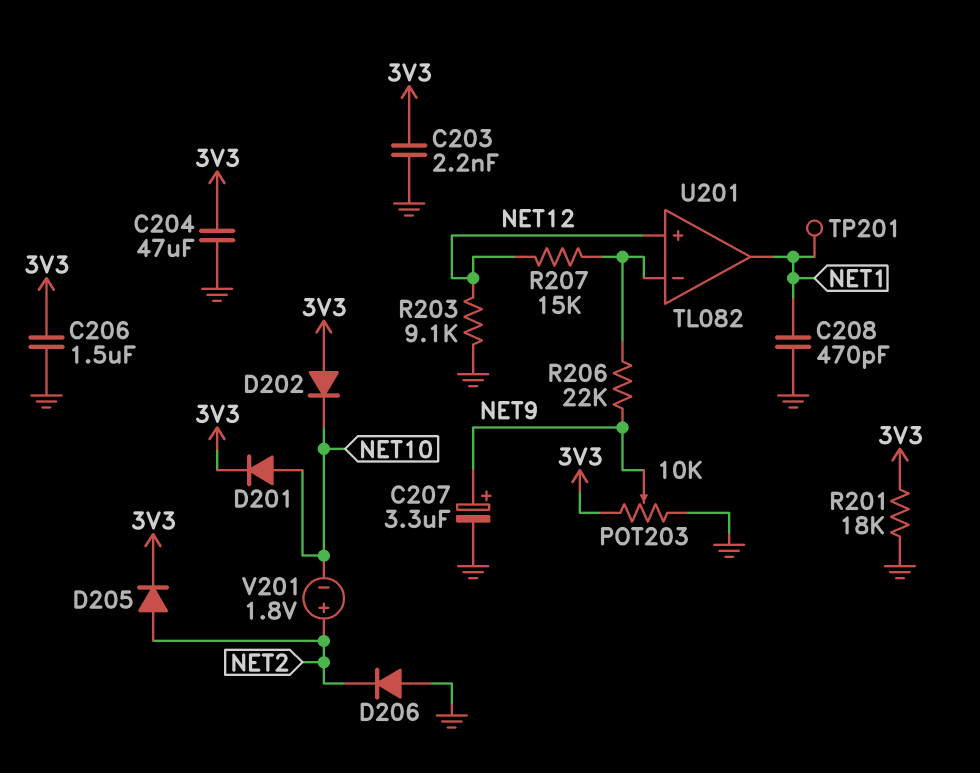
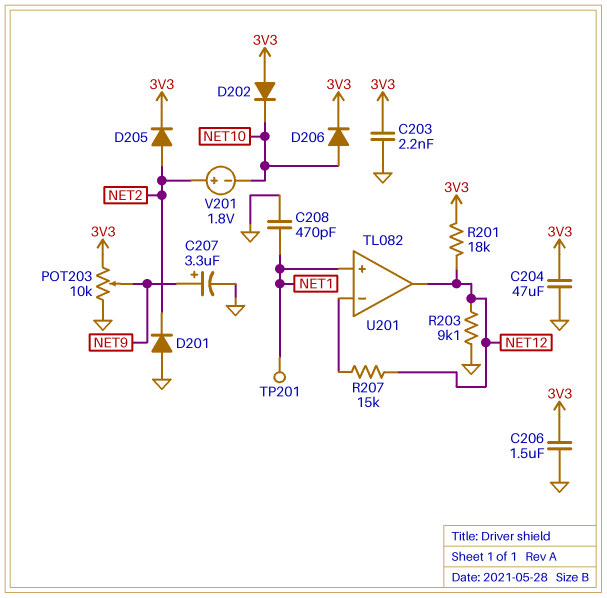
D201: diode (A NET10, K 3V3) -> diode (A GND, K NET2)
D206: diode (A GND, K NET2) -> diode (A NET10, K 3V3)
R201: 18k (3V3, GND) -> 18k (3V3, NET12)
R206: 22k (NET9, U201/in-) -> none
U201 pin in+: NET12 -> NET1
U201 pin out: NET1 -> NET12

